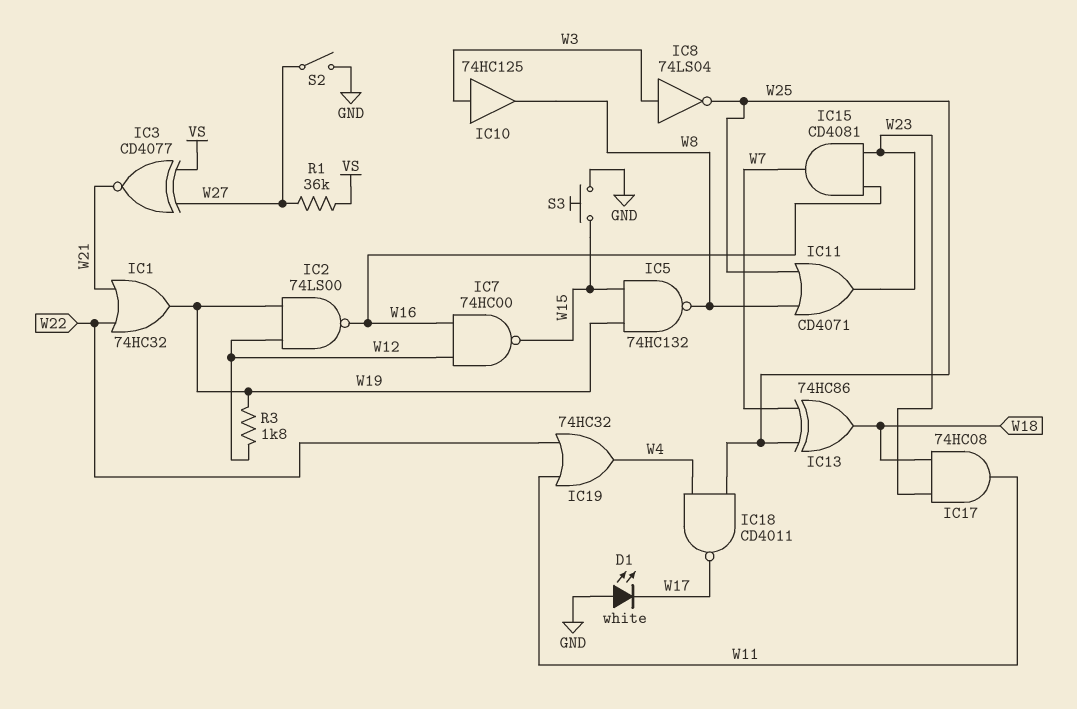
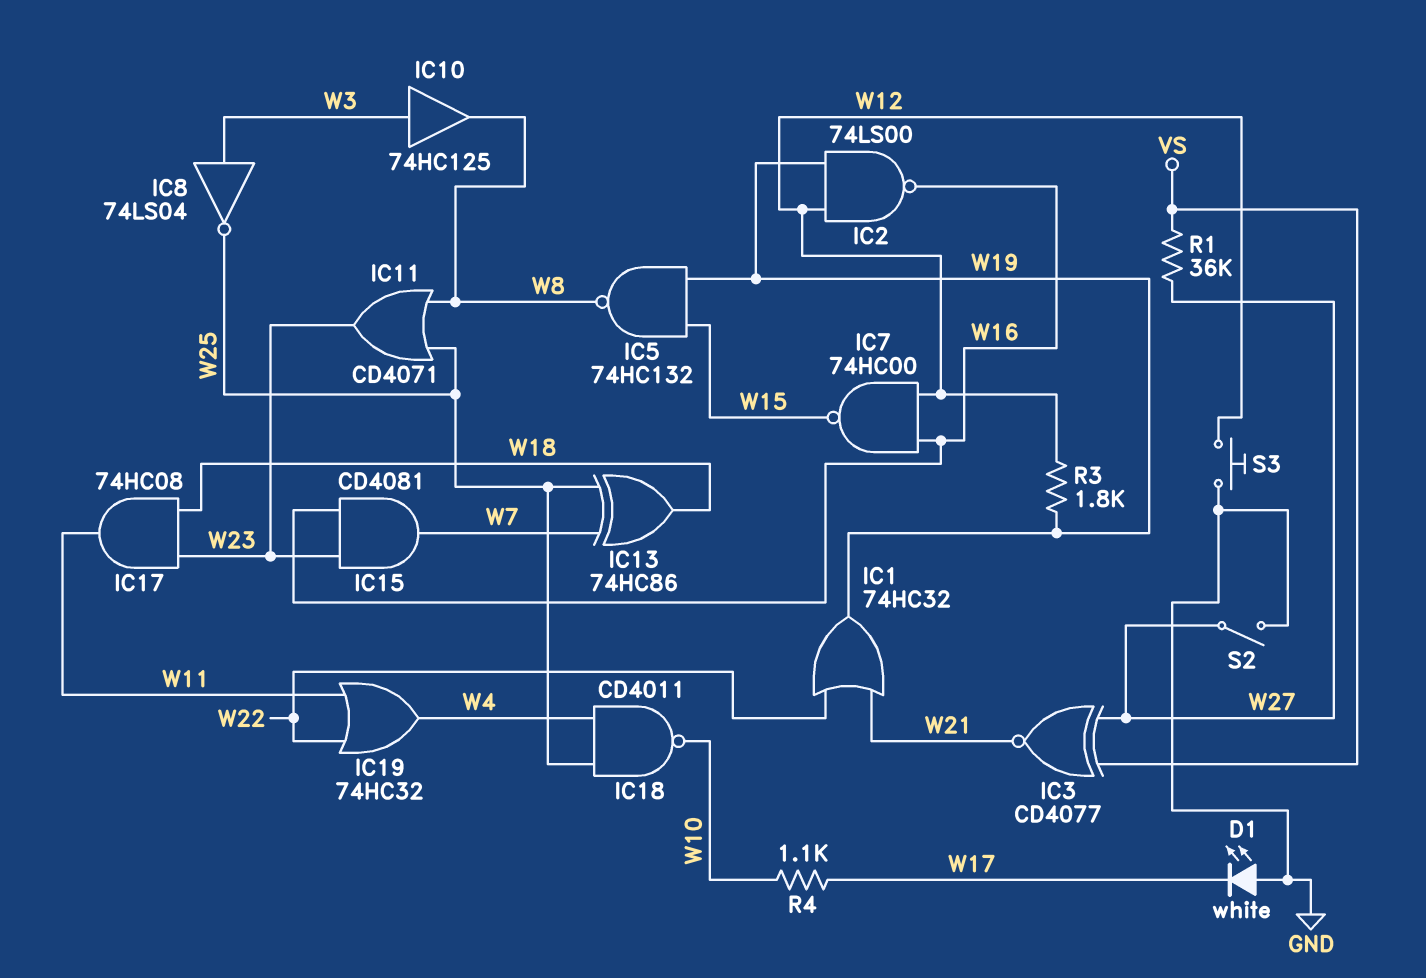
IC18: NAND CD4011 (in W4, in W25, out W17) -> NAND CD4011 (in W4, in W25, out W10)
R4: none -> 1.1k (W10, W17)
S3: button (GND, W15) -> button (GND, W12)

